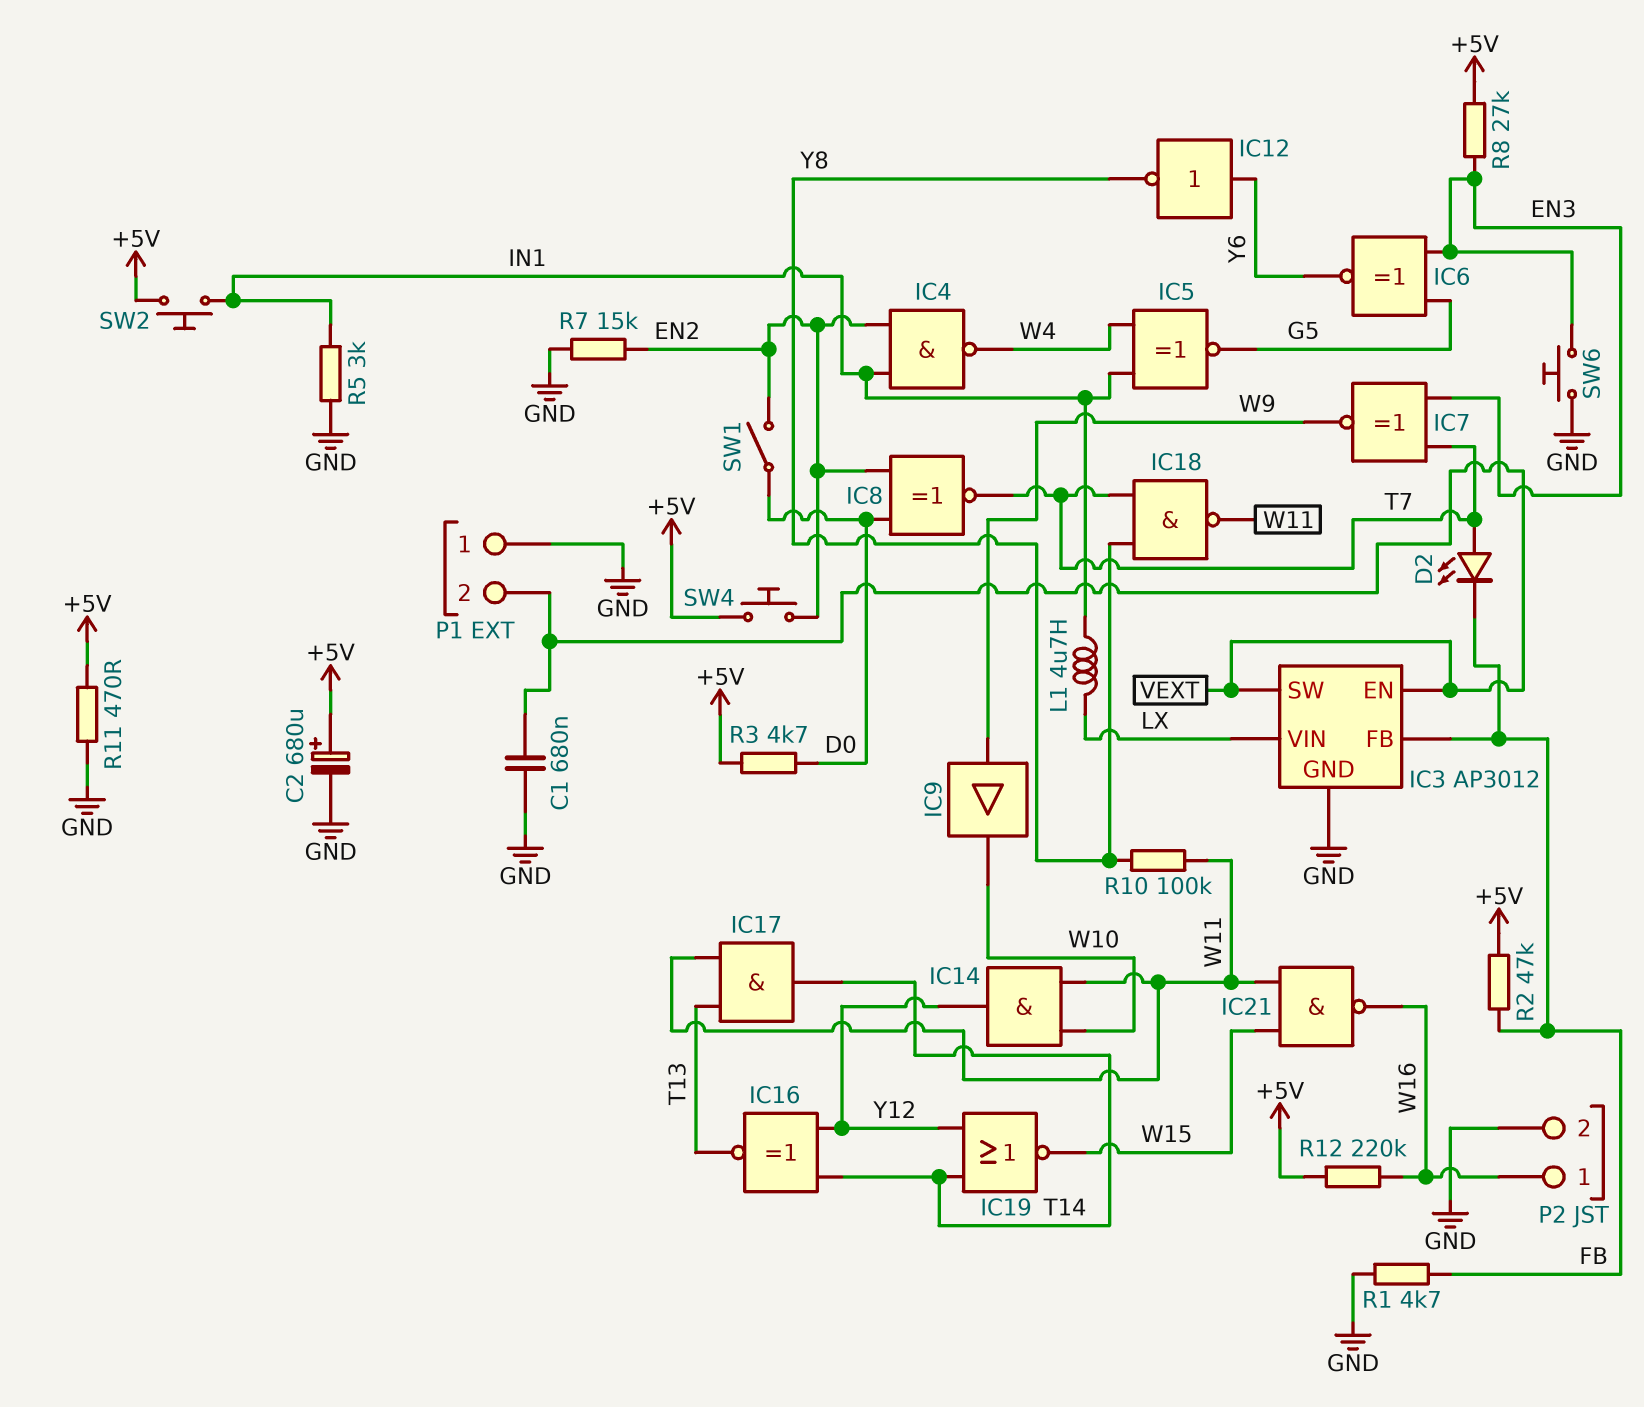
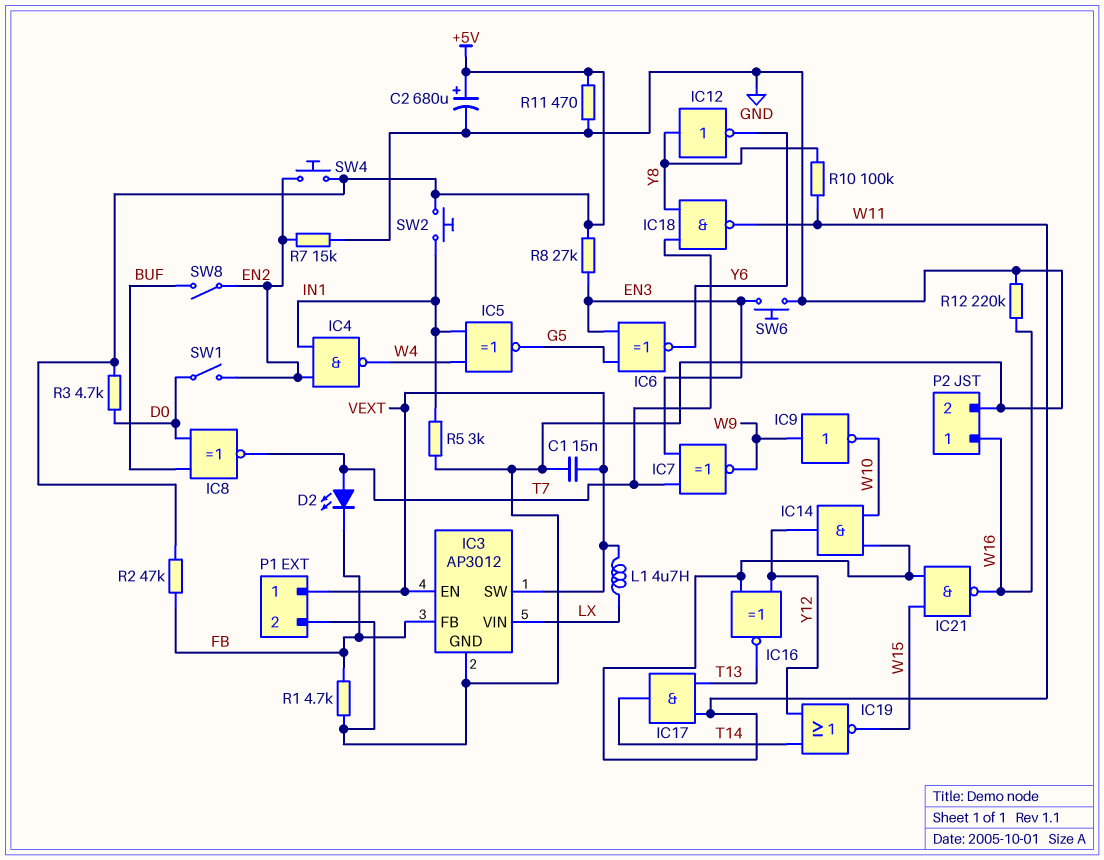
C1: 680nF (GND, VEXT) -> 15nF (GND, VEXT)
IC8: XNOR (in D0, in EN2, out T7) -> XNOR (in BUF, in D0, out T7)
IC9: buffer (in W9, out W10) -> NOT (in W9, out W10)
IC12: NOT (in Y6, out Y8) -> NOT (in Y8, out Y6)
IC16: XNOR (in T14, in Y12, out T13) -> XNOR (in W11, in Y12, out T13)
L1: 4.7uH (IN1, LX) -> 4.7uH (LX, VEXT)
P1 pin 1: GND -> VEXT
P1 pin 2: VEXT -> GND
R12: 220k (+5V, W16) -> 220k (GND, W16)
SW8: none -> switch (BUF, EN2)

